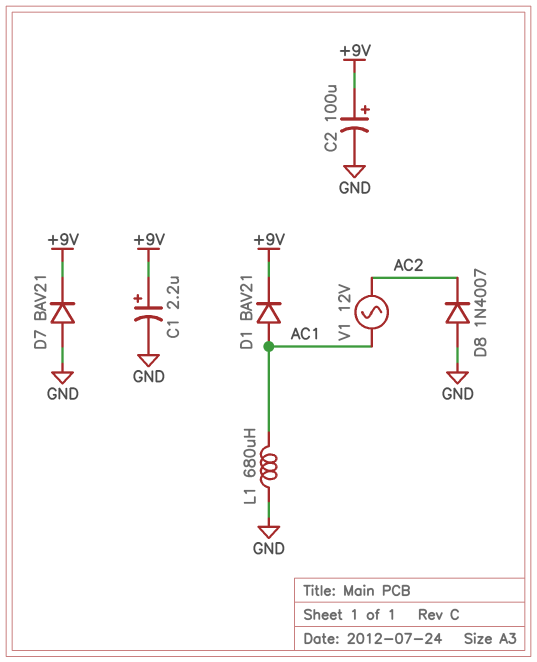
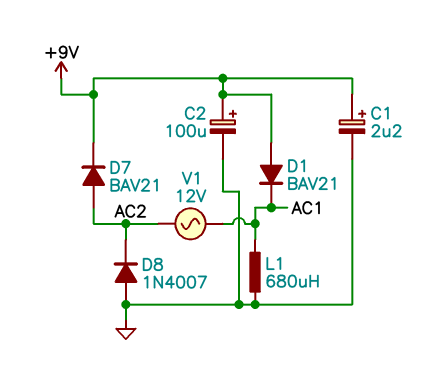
D1: diode BAV21 (A AC1, K +9V) -> diode BAV21 (A +9V, K AC1)
D7: diode BAV21 (A GND, K +9V) -> diode BAV21 (A AC2, K +9V)

